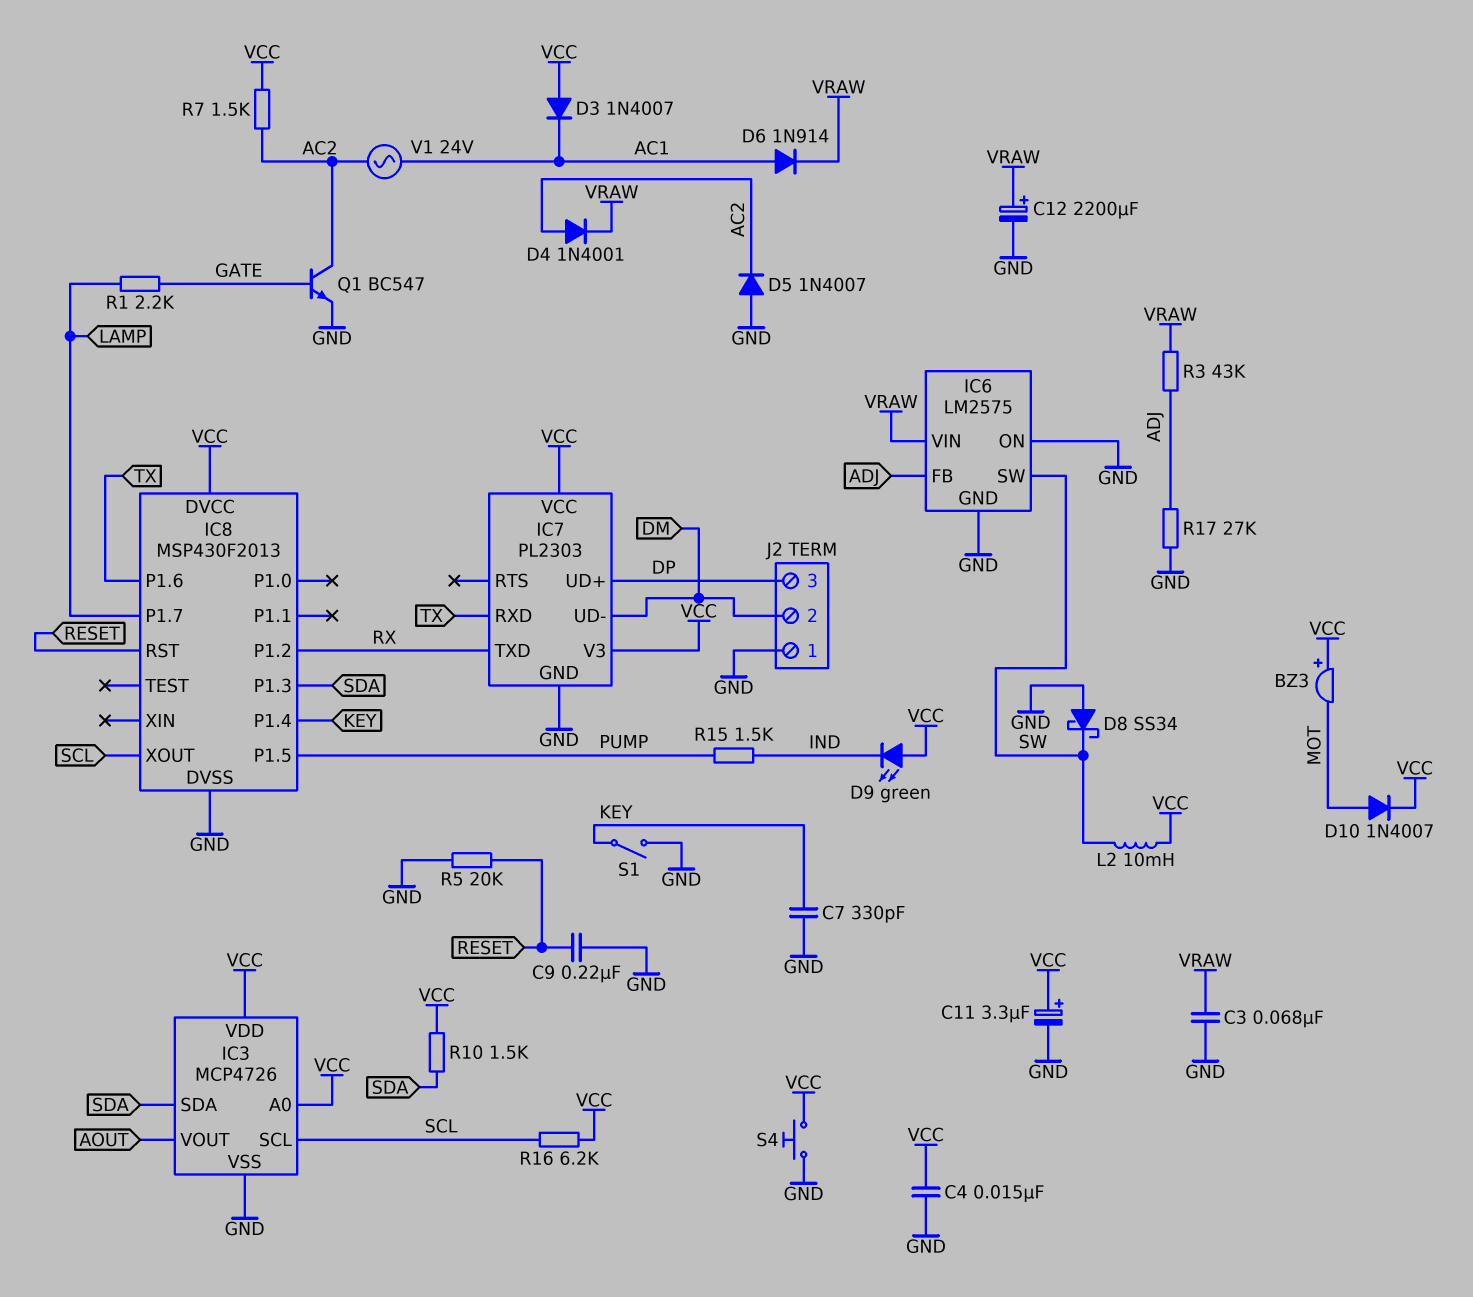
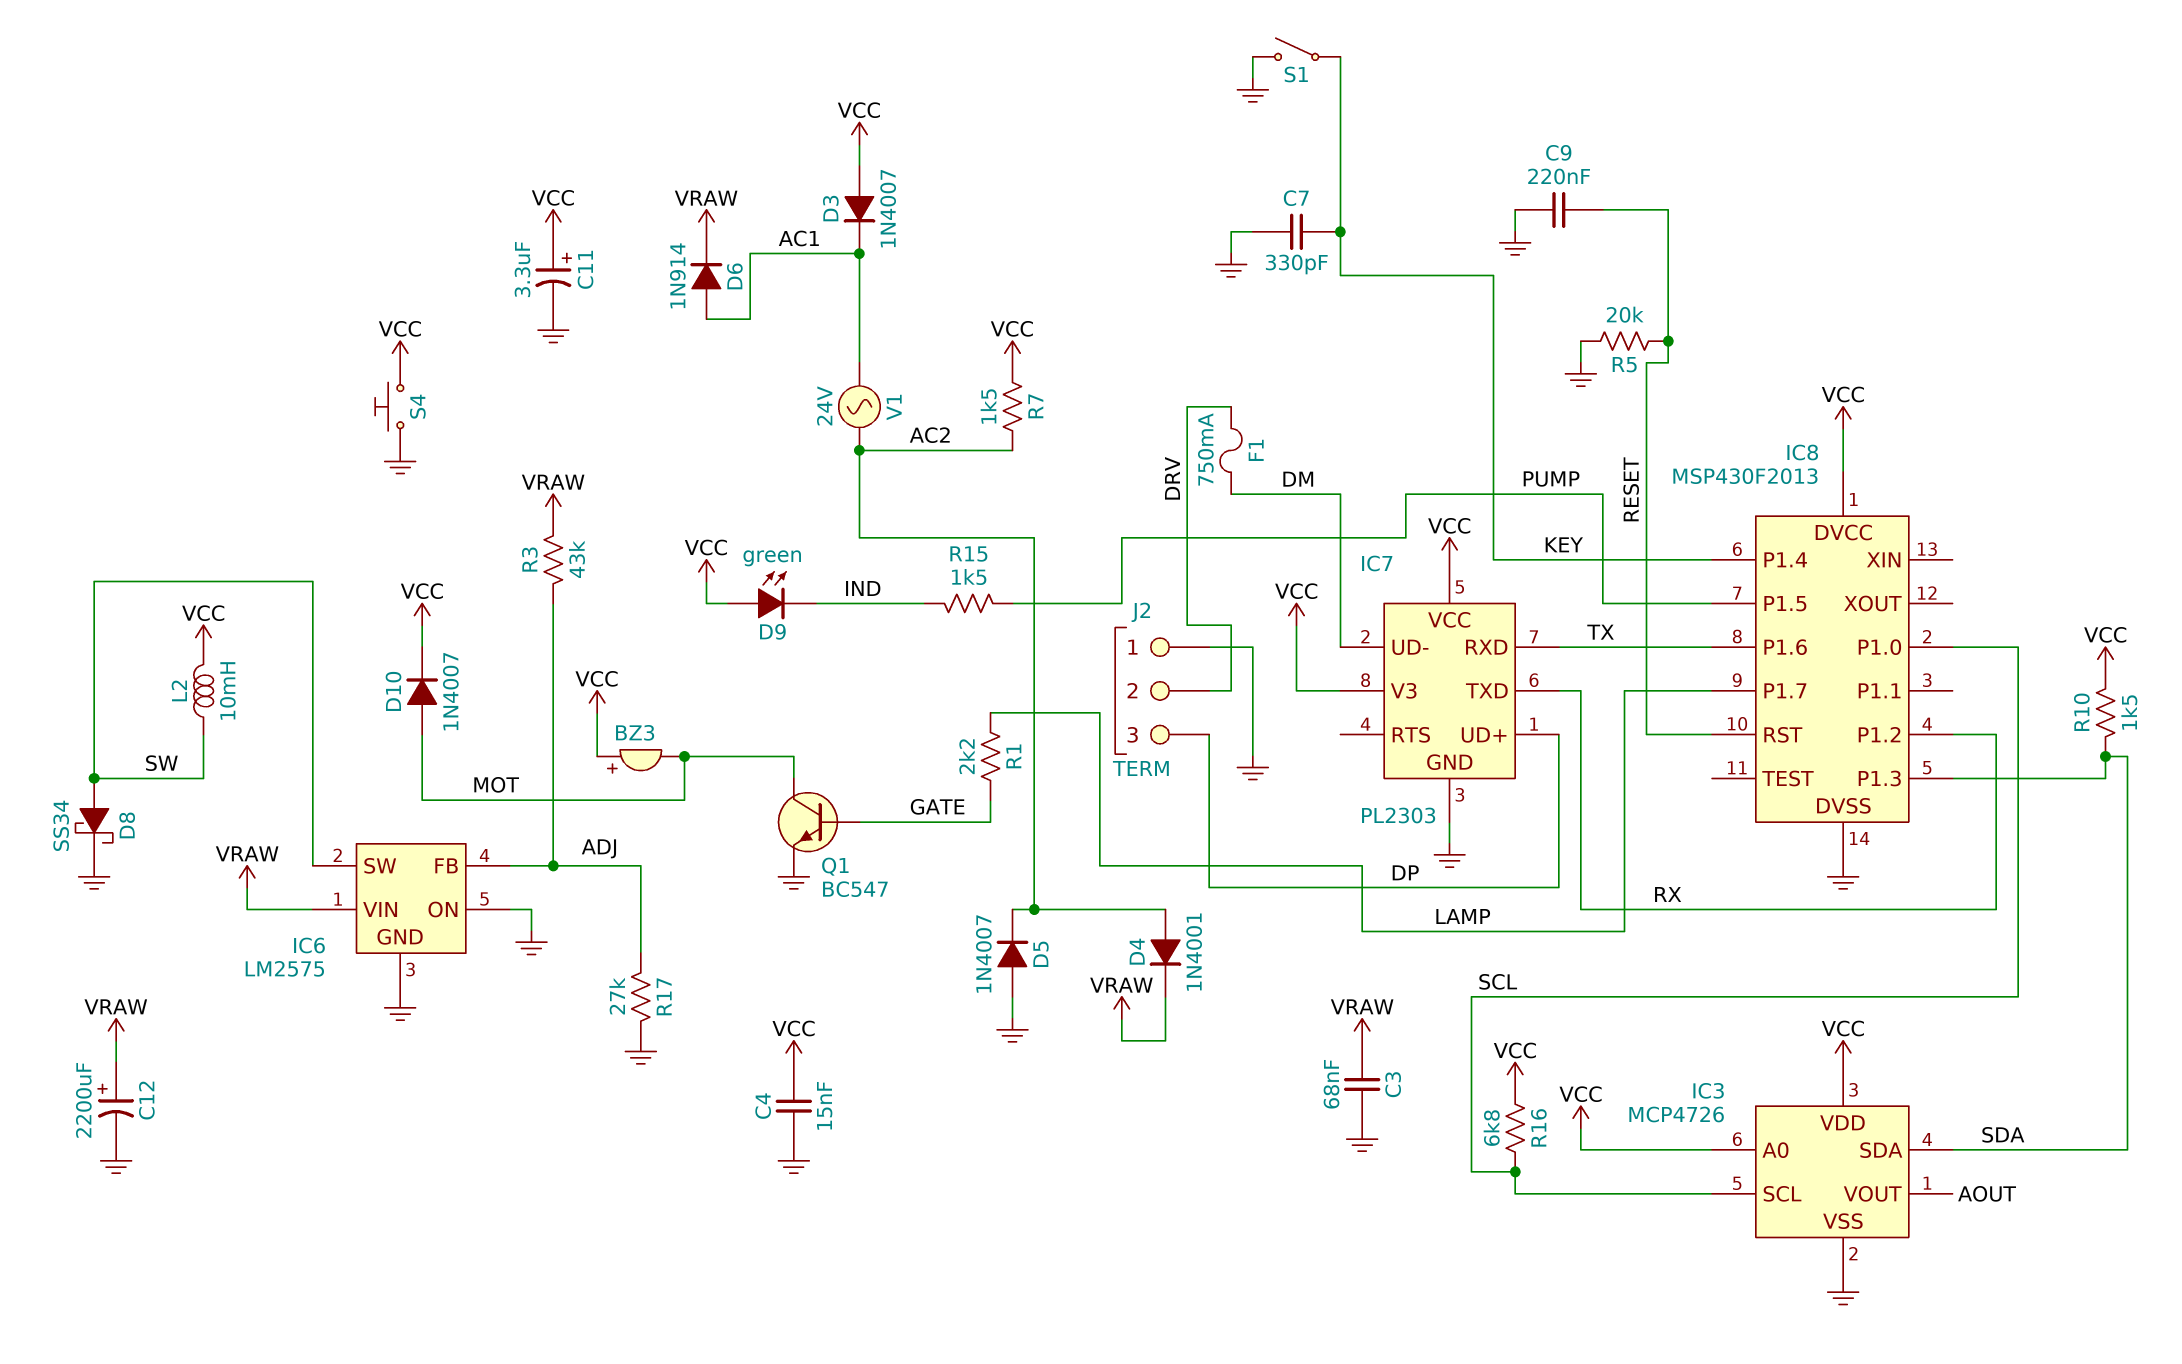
D8: schottky SS34 (A GND, K SW) -> schottky SS34 (A SW, K GND)
F1: none -> 750mA (DM, DRV)
IC8 pin P1.0: none -> SCL
IC8 pin XOUT: SCL -> none
J2 pin 2: DM -> DRV
Q1: NPN BC547 (B GATE, C AC2, E GND) -> NPN BC547 (B GATE, C MOT, E GND)
R16: 6.2k (SCL, VCC) -> 6.8k (SCL, VCC)

